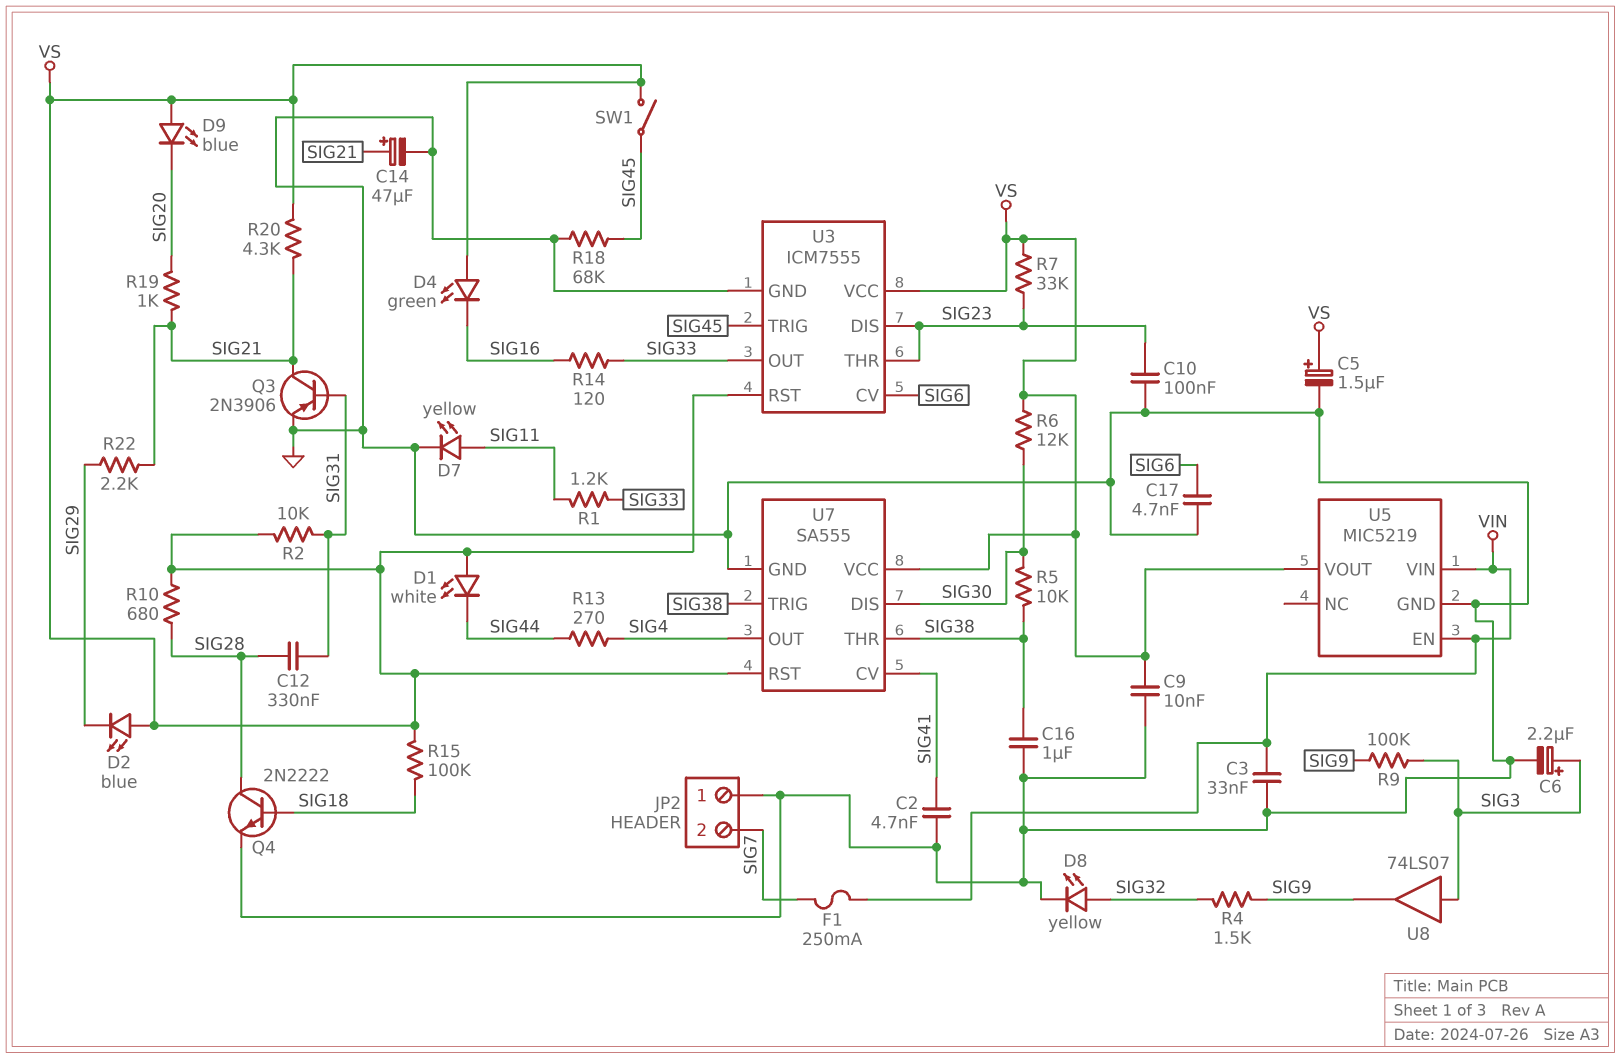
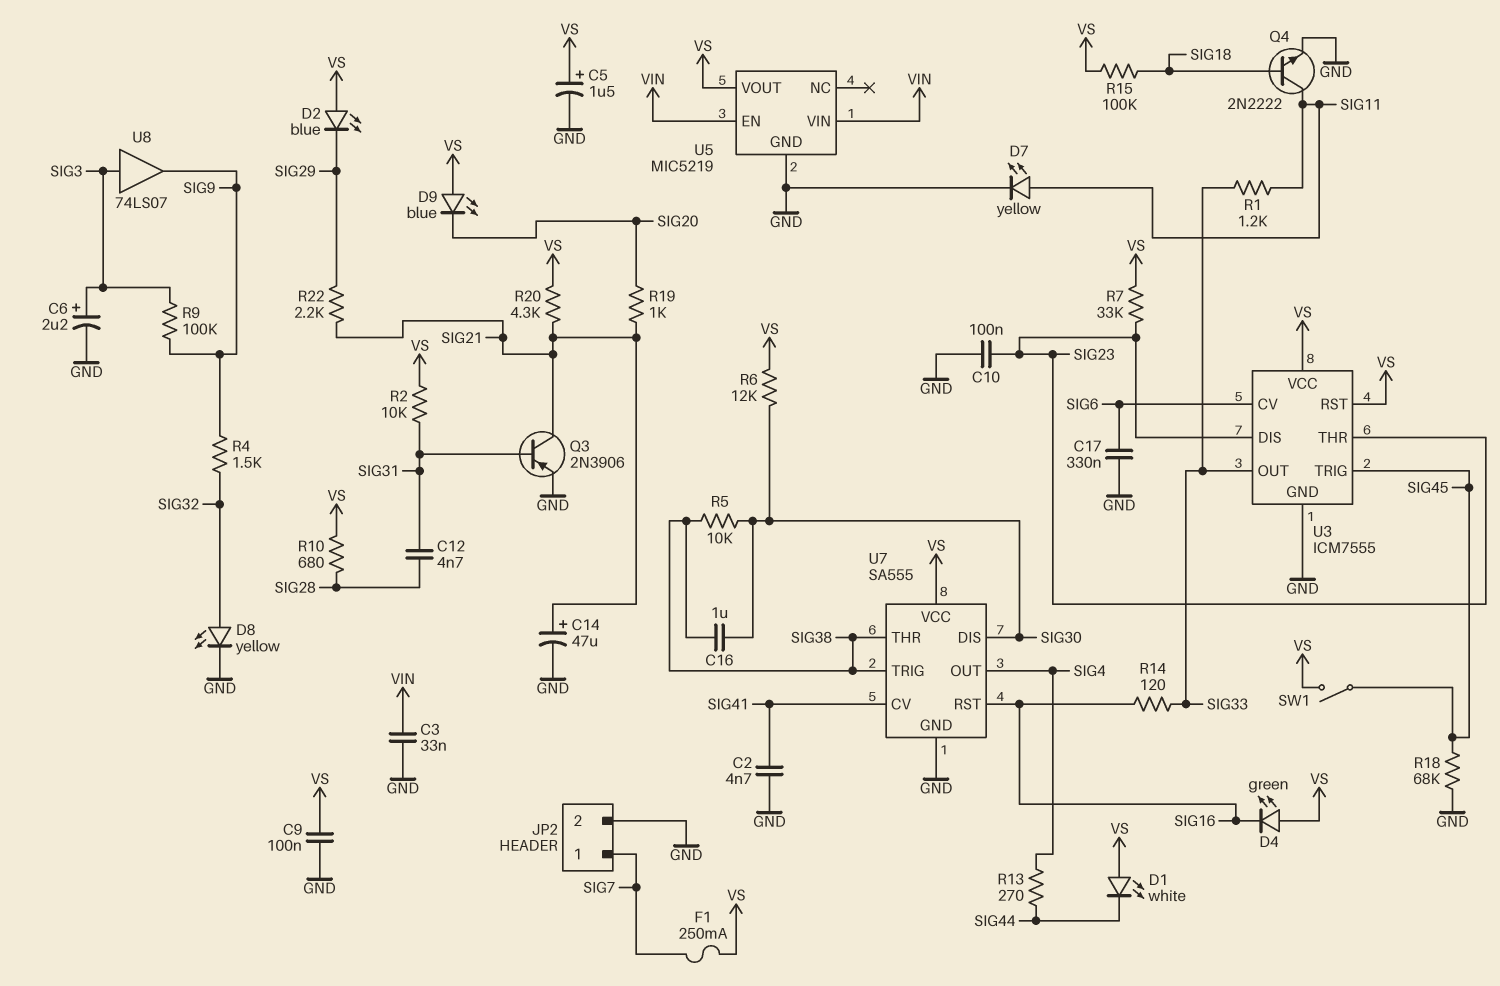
C9: 10nF (GND, VS) -> 100nF (GND, VS)
C12: 330nF (SIG28, SIG31) -> 4.7nF (SIG28, SIG31)
C16: 1uF (GND, SIG38) -> 1uF (SIG30, SIG38)
C17: 4.7nF (GND, SIG6) -> 330nF (GND, SIG6)
F1: 250mA (SIG7, VIN) -> 250mA (SIG7, VS)
JP2 pin 1: GND -> SIG7
JP2 pin 2: SIG7 -> GND
Q4: NPN 2N2222 (B SIG18, C SIG28, E GND) -> NPN 2N2222 (B SIG18, C SIG11, E GND)
U7 pin RST: VS -> SIG16

